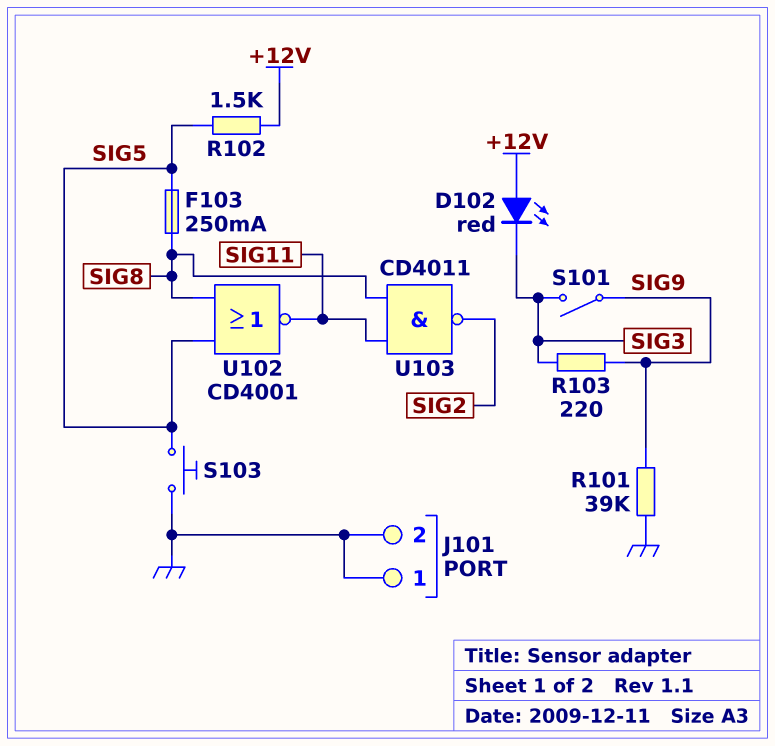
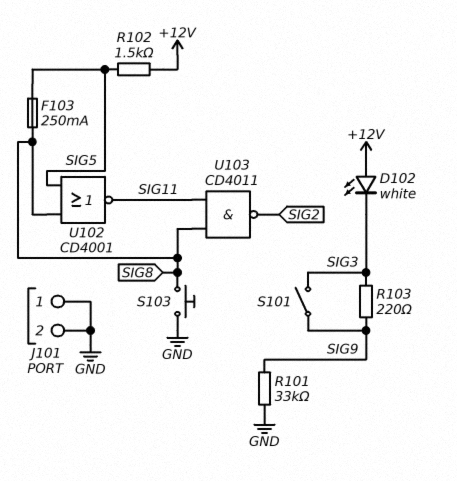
D102: LED red (A +12V, K SIG3) -> LED white (A +12V, K SIG3)
R101: 39k (GND, SIG9) -> 33k (GND, SIG9)
S103: button (GND, SIG5) -> button (GND, SIG8)

